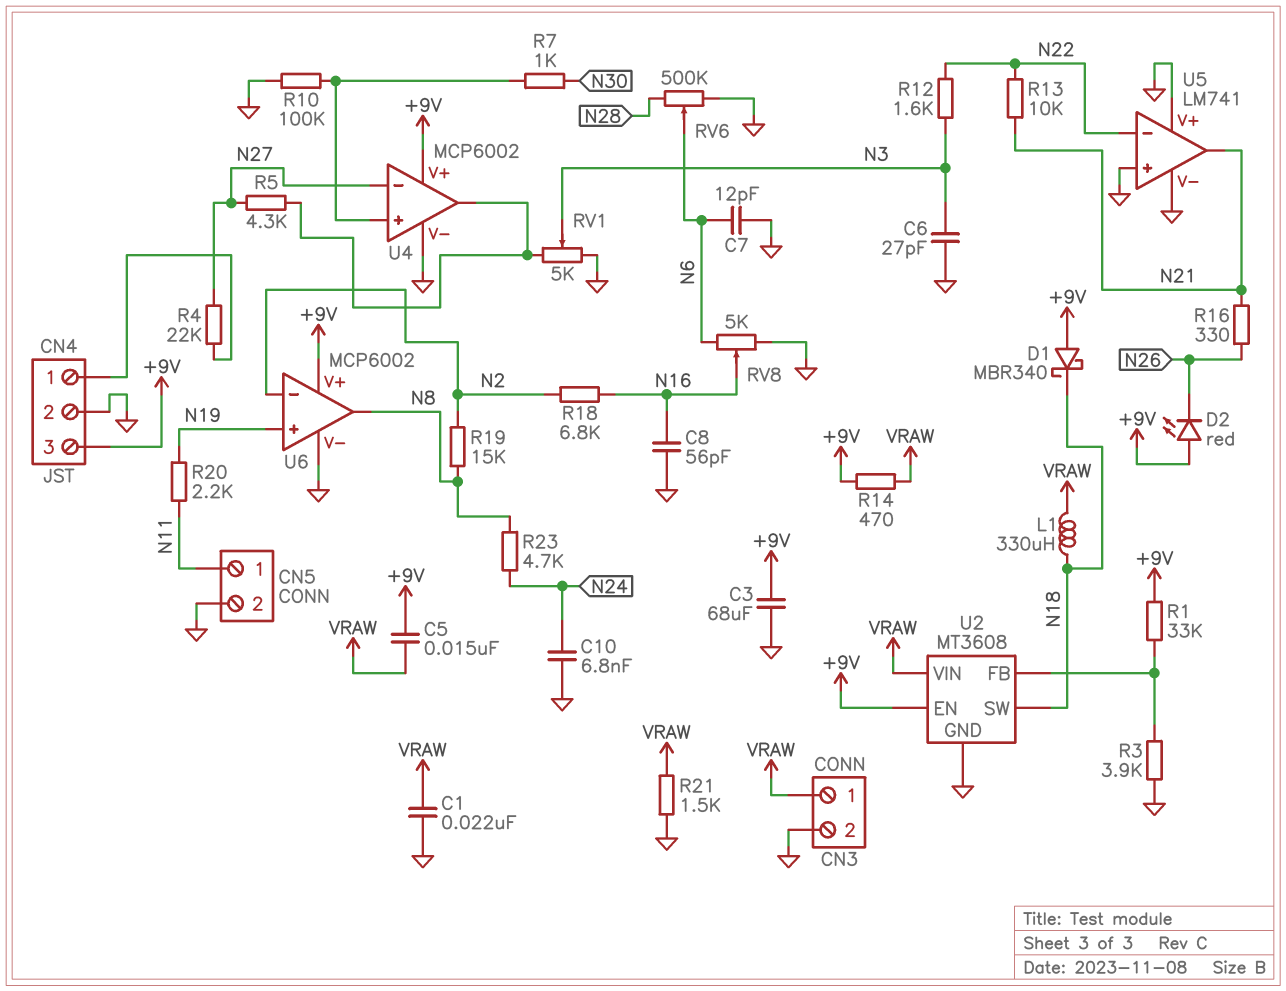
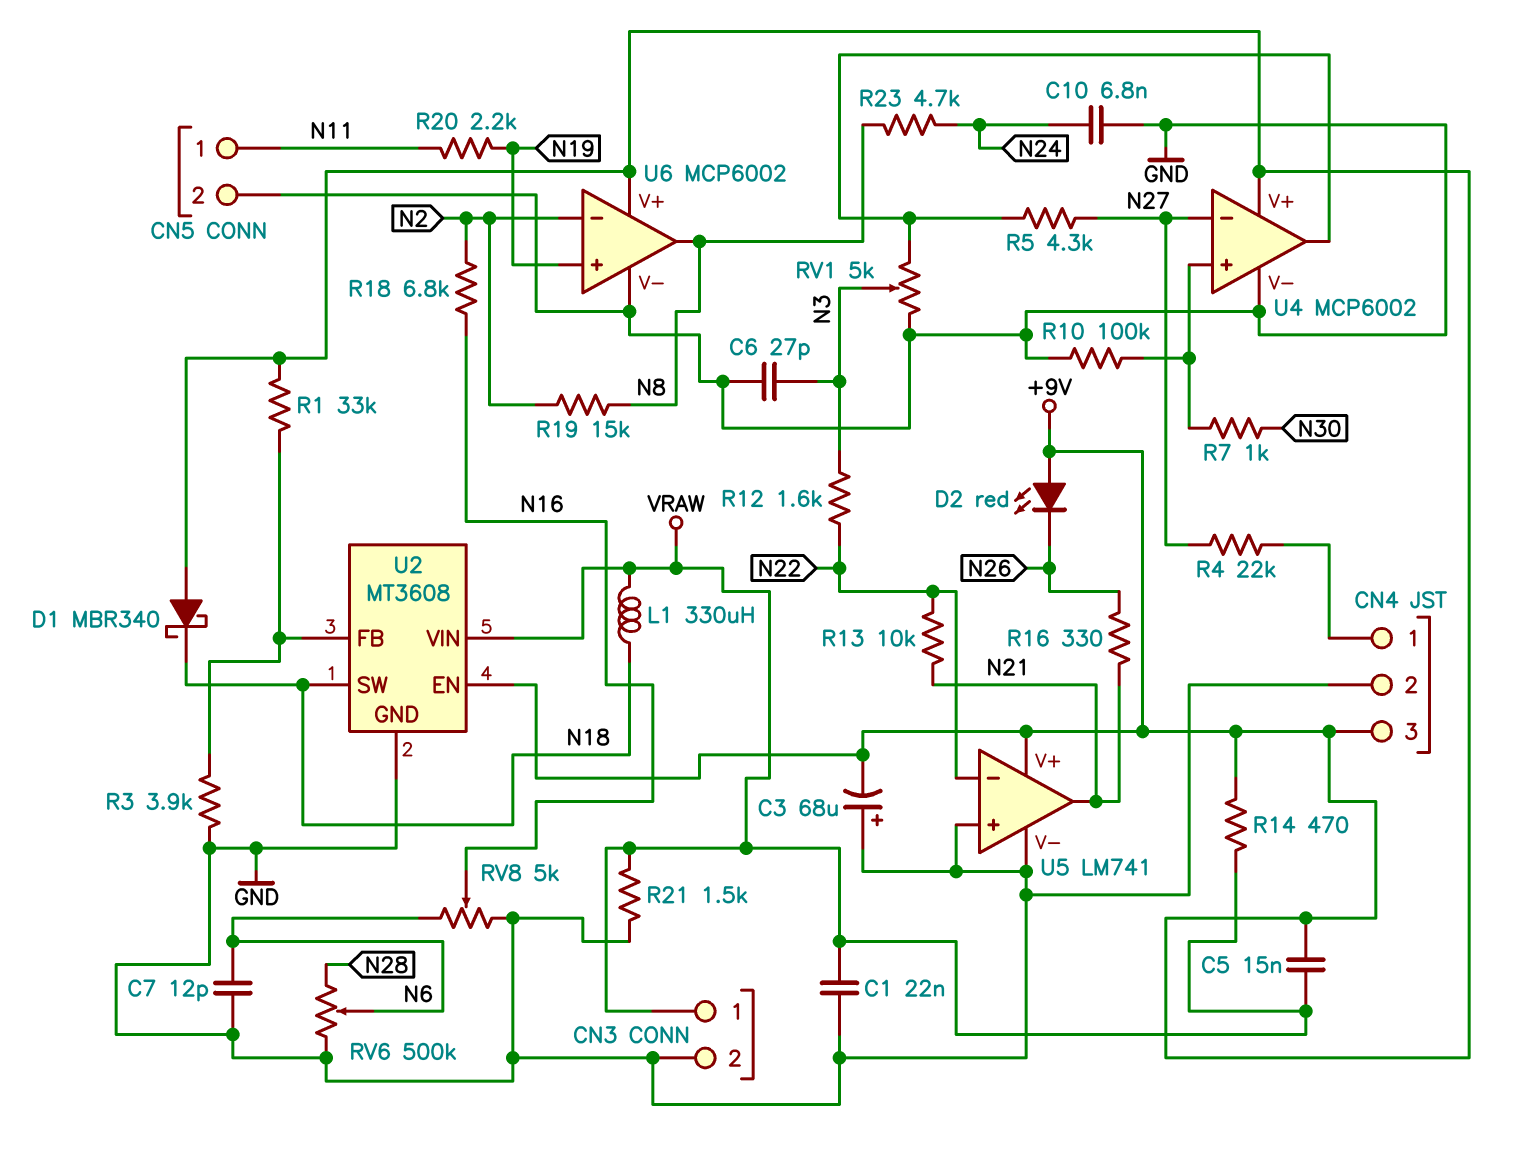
C3: 68uF (+9V, GND) -> 68uF (plus GND, minus +9V)
C8: 56pF (GND, N16) -> none
U5 pin V+: GND -> +9V

